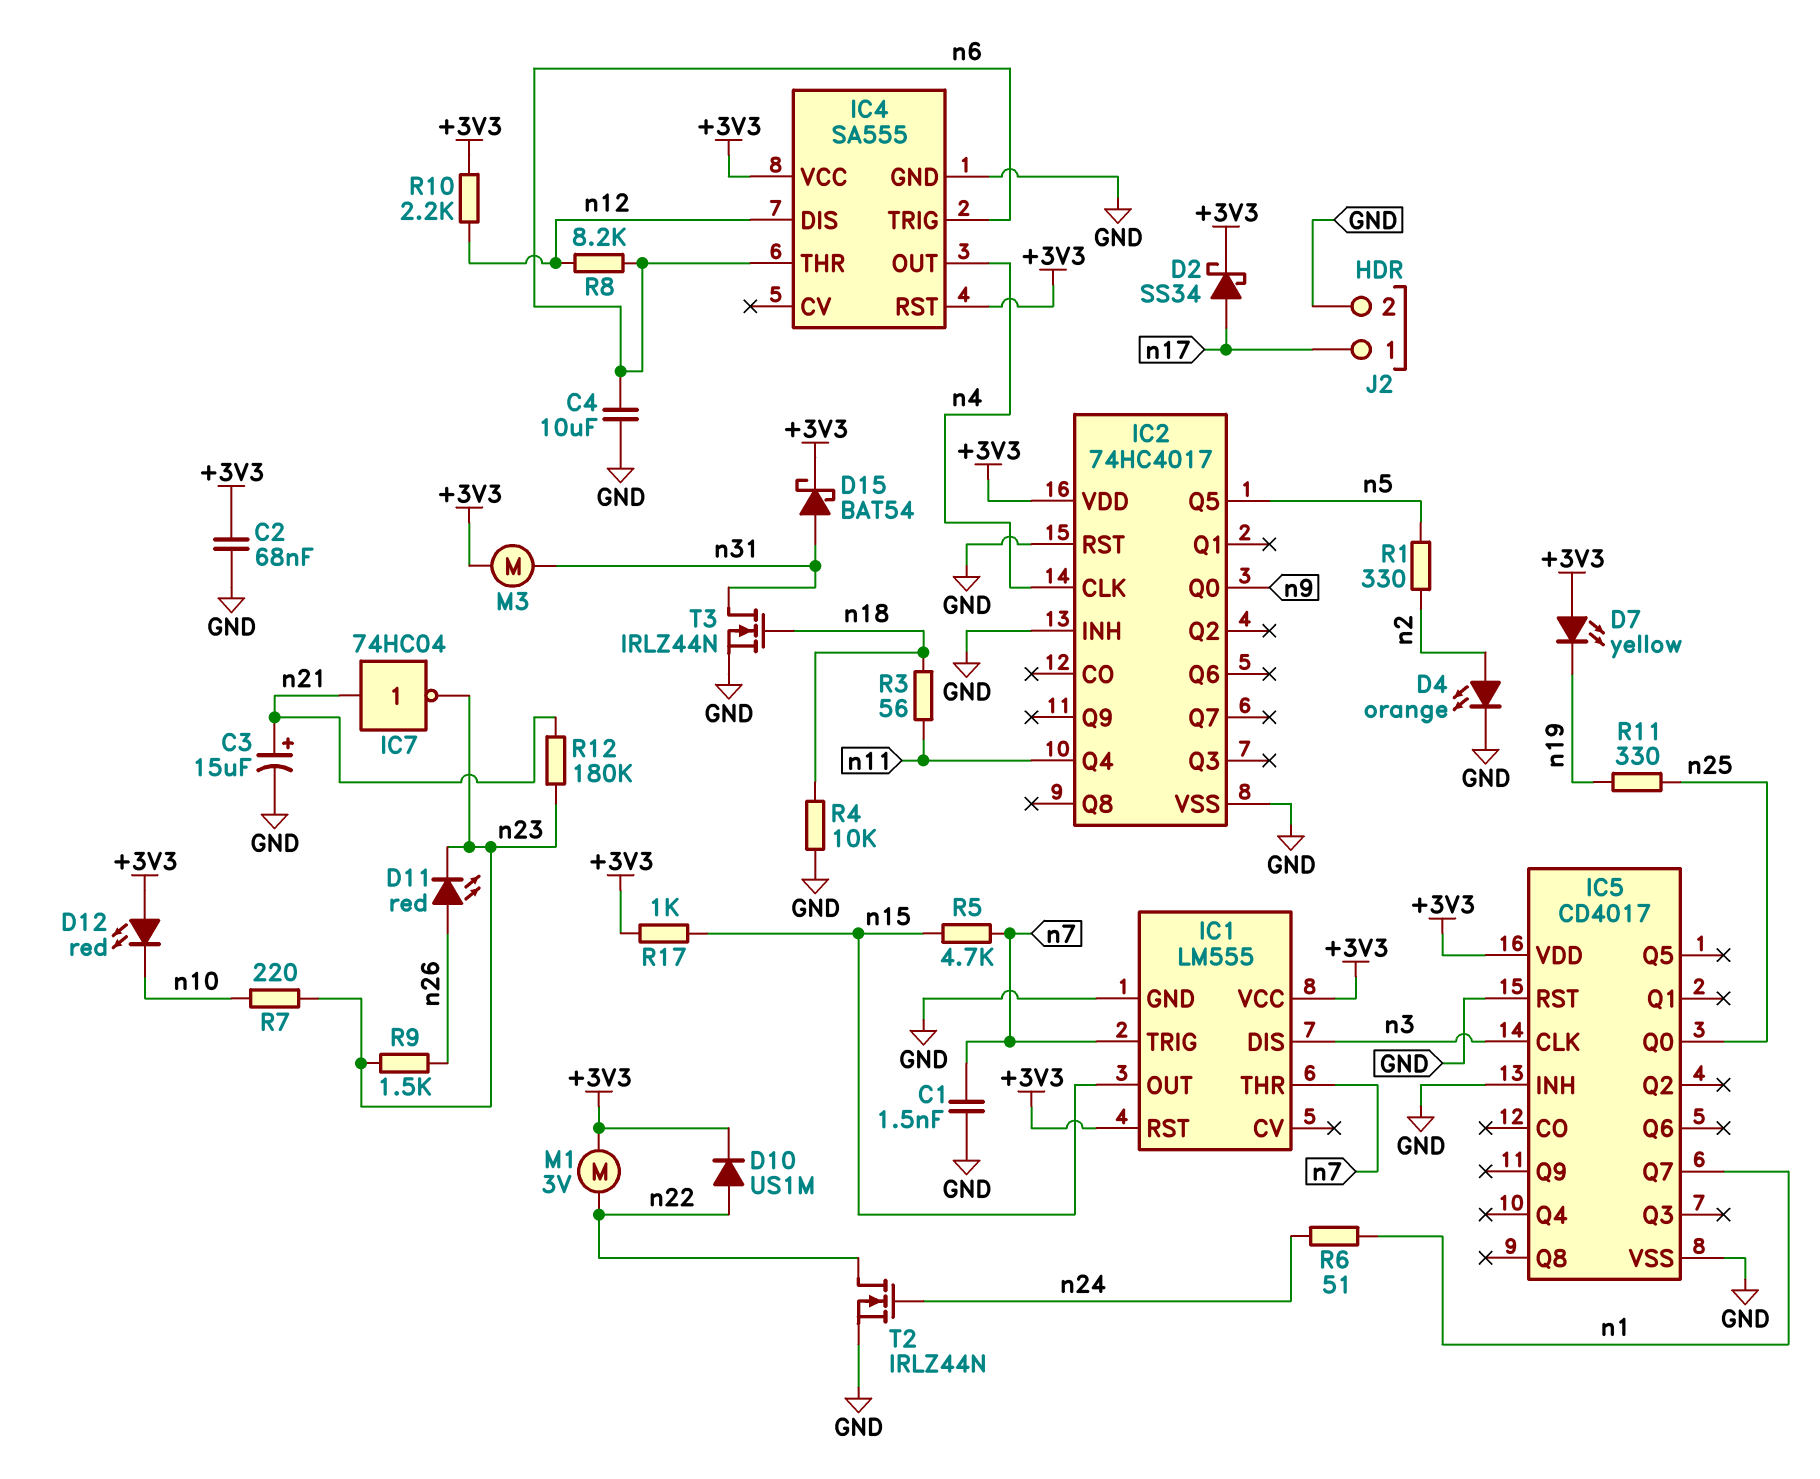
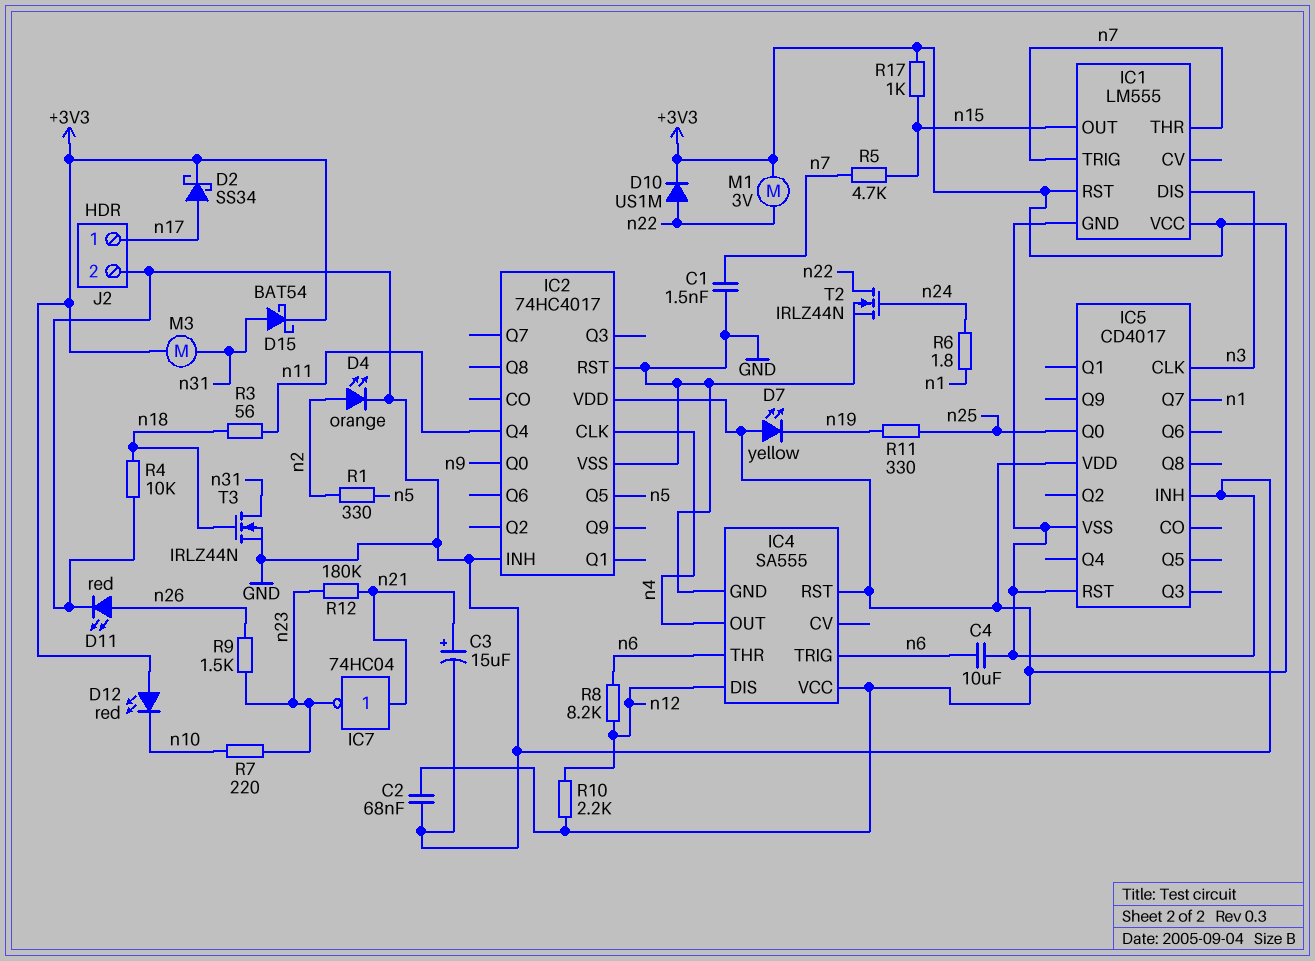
D11: LED red (A n26, K n23) -> LED red (A n26, K GND)
R6: 51 (n1, n24) -> 1.8 (n1, n24)

